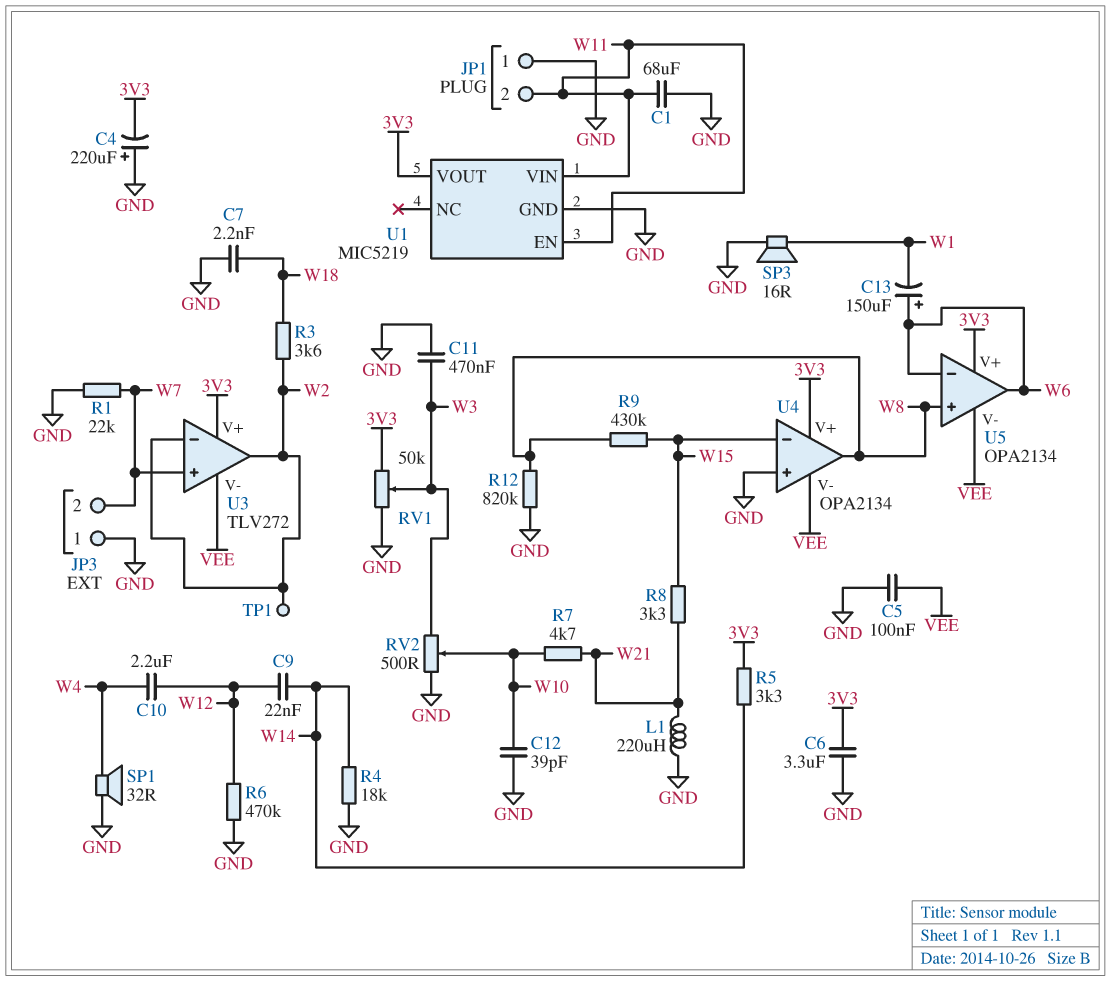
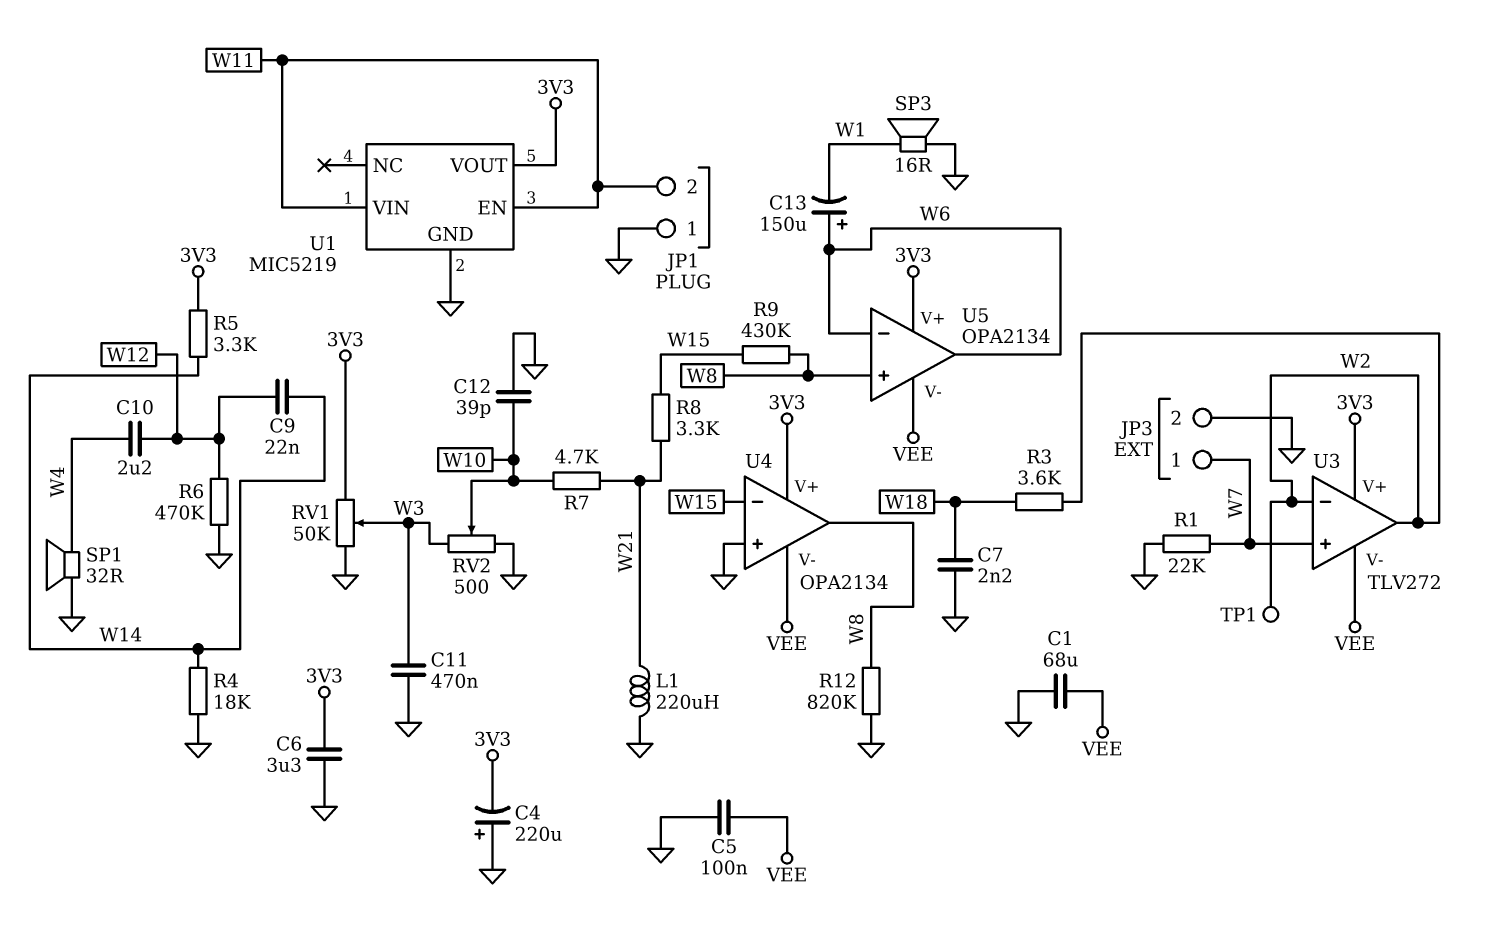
C1: 68uF (GND, W11) -> 68uF (GND, VEE)
JP3 pin 1: GND -> W7
JP3 pin 2: W7 -> GND

